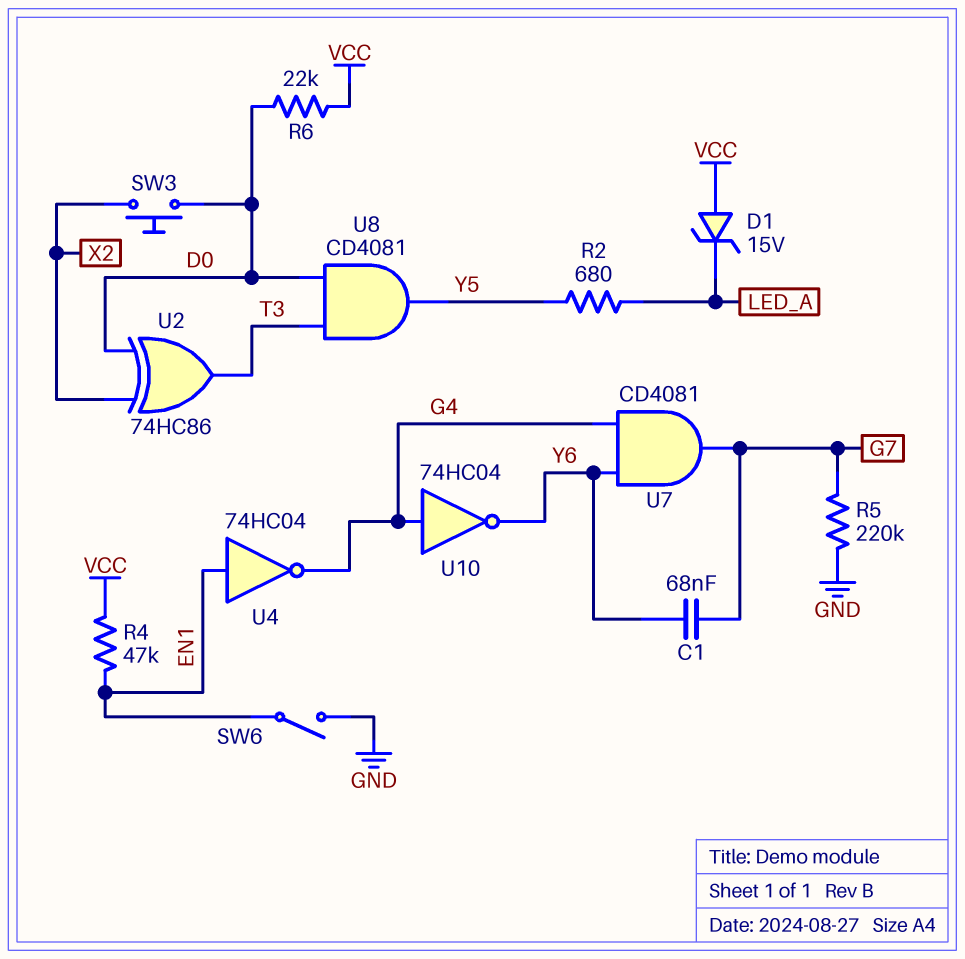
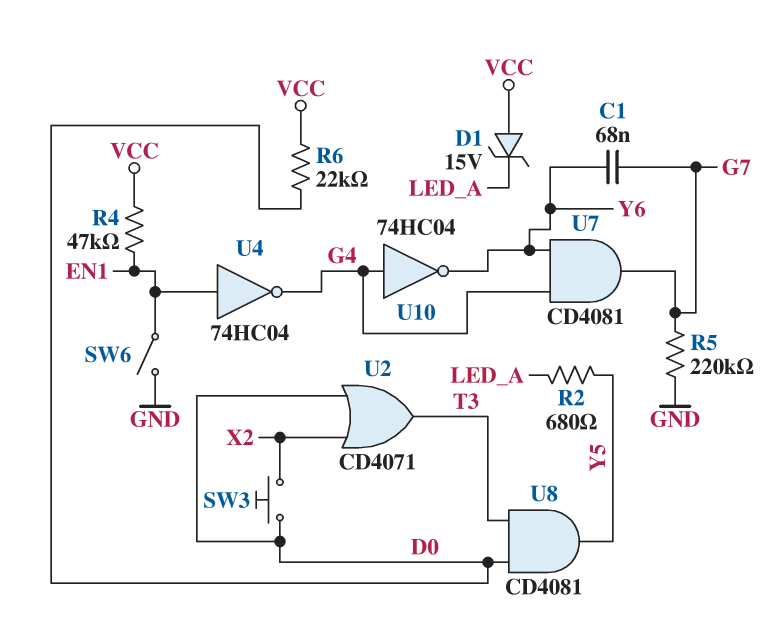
U2: XOR 74HC86 (in D0, in X2, out T3) -> OR CD4071 (in D0, in X2, out T3)

